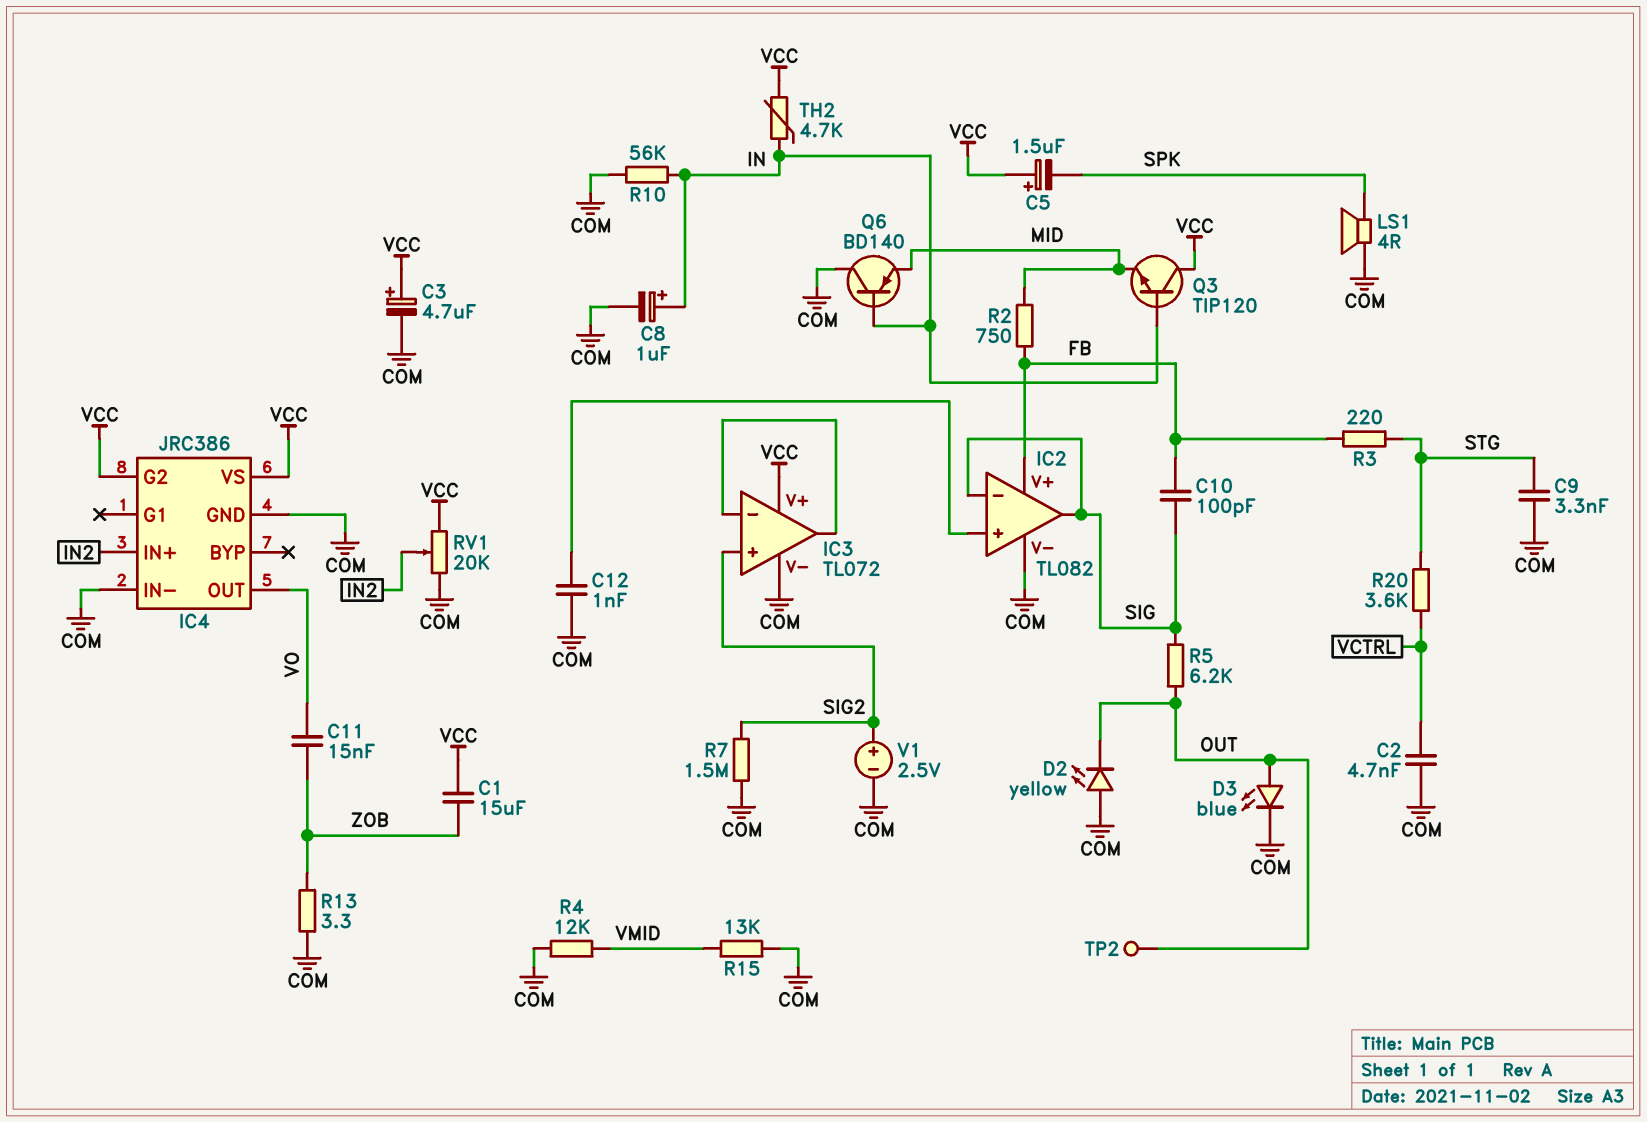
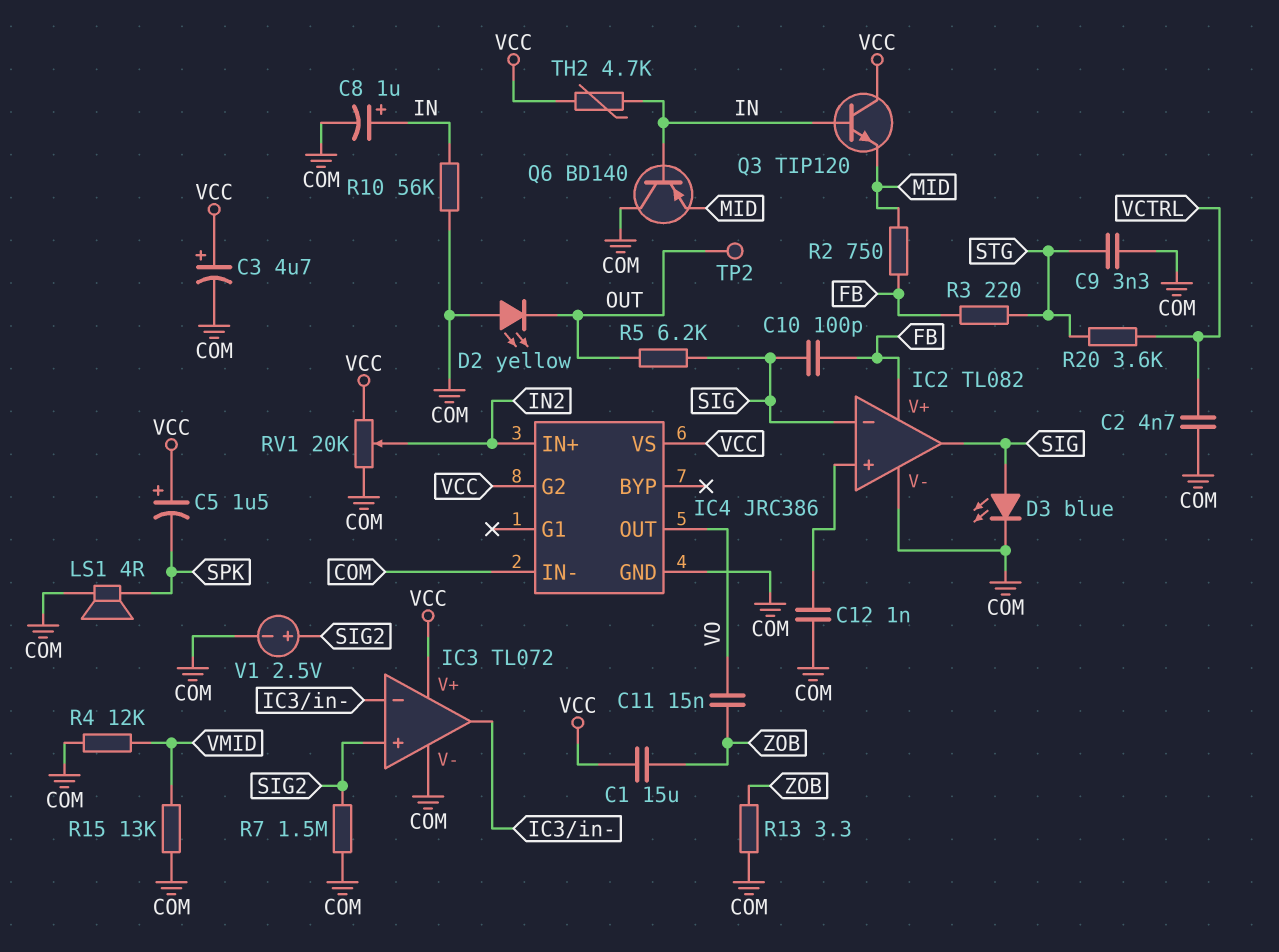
D3: LED blue (A OUT, K COM) -> LED blue (A SIG, K COM)

